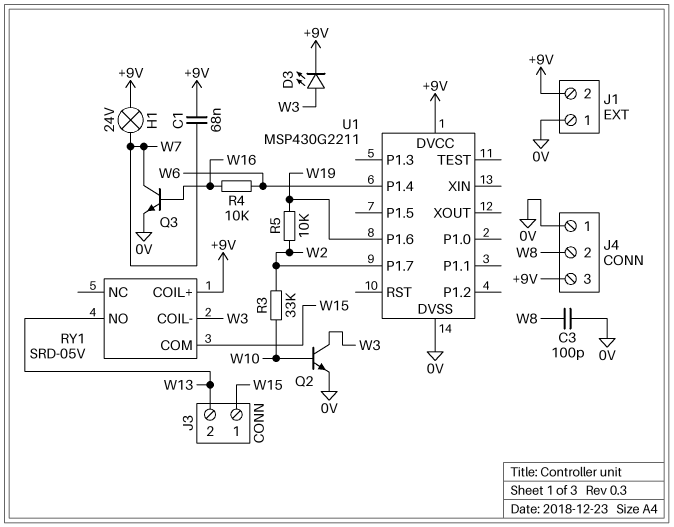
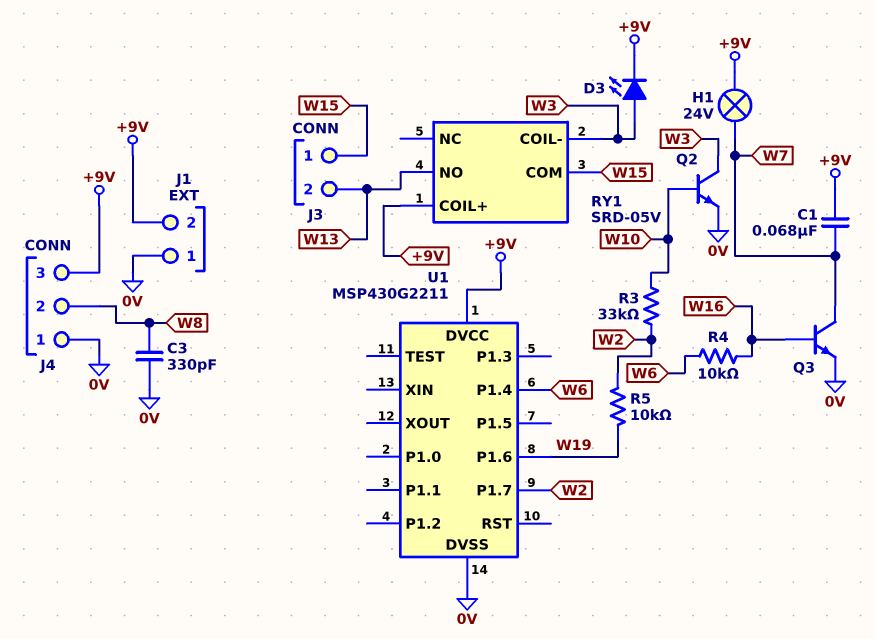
C3: 100pF (0V, W8) -> 330pF (0V, W8)

